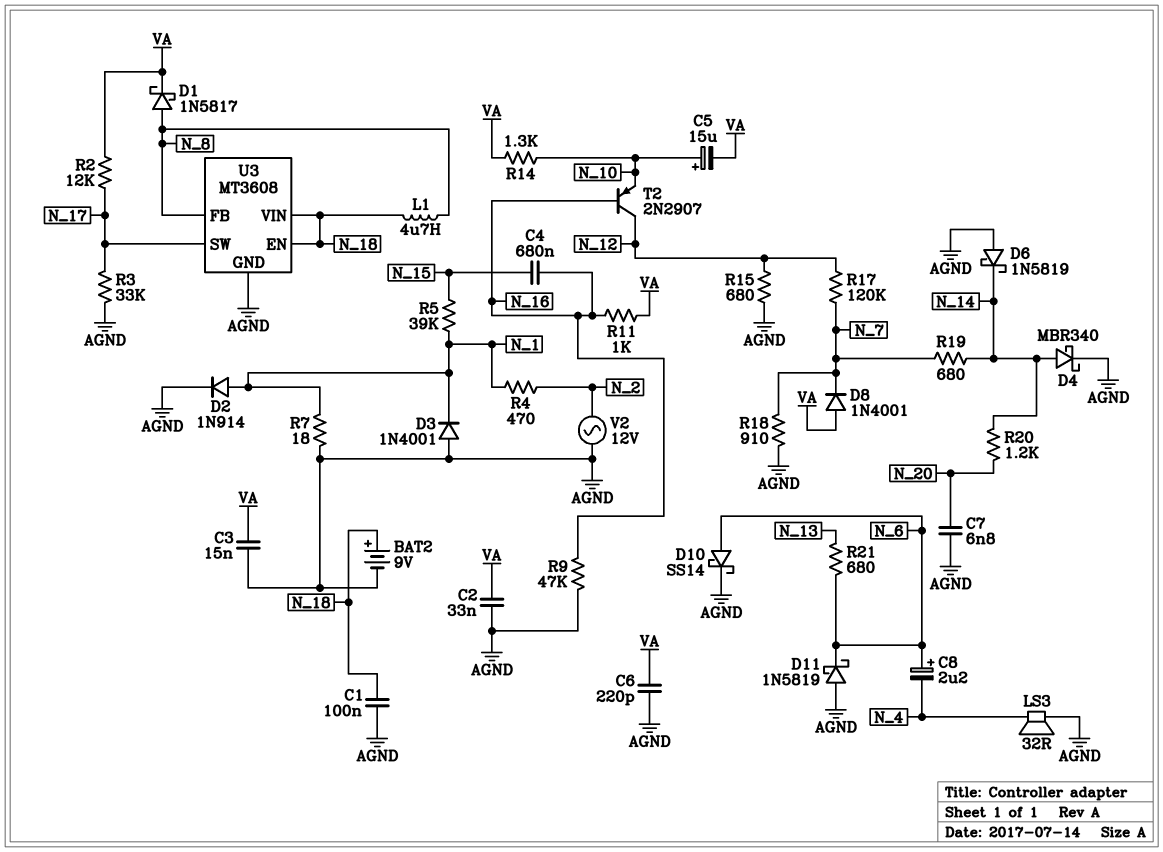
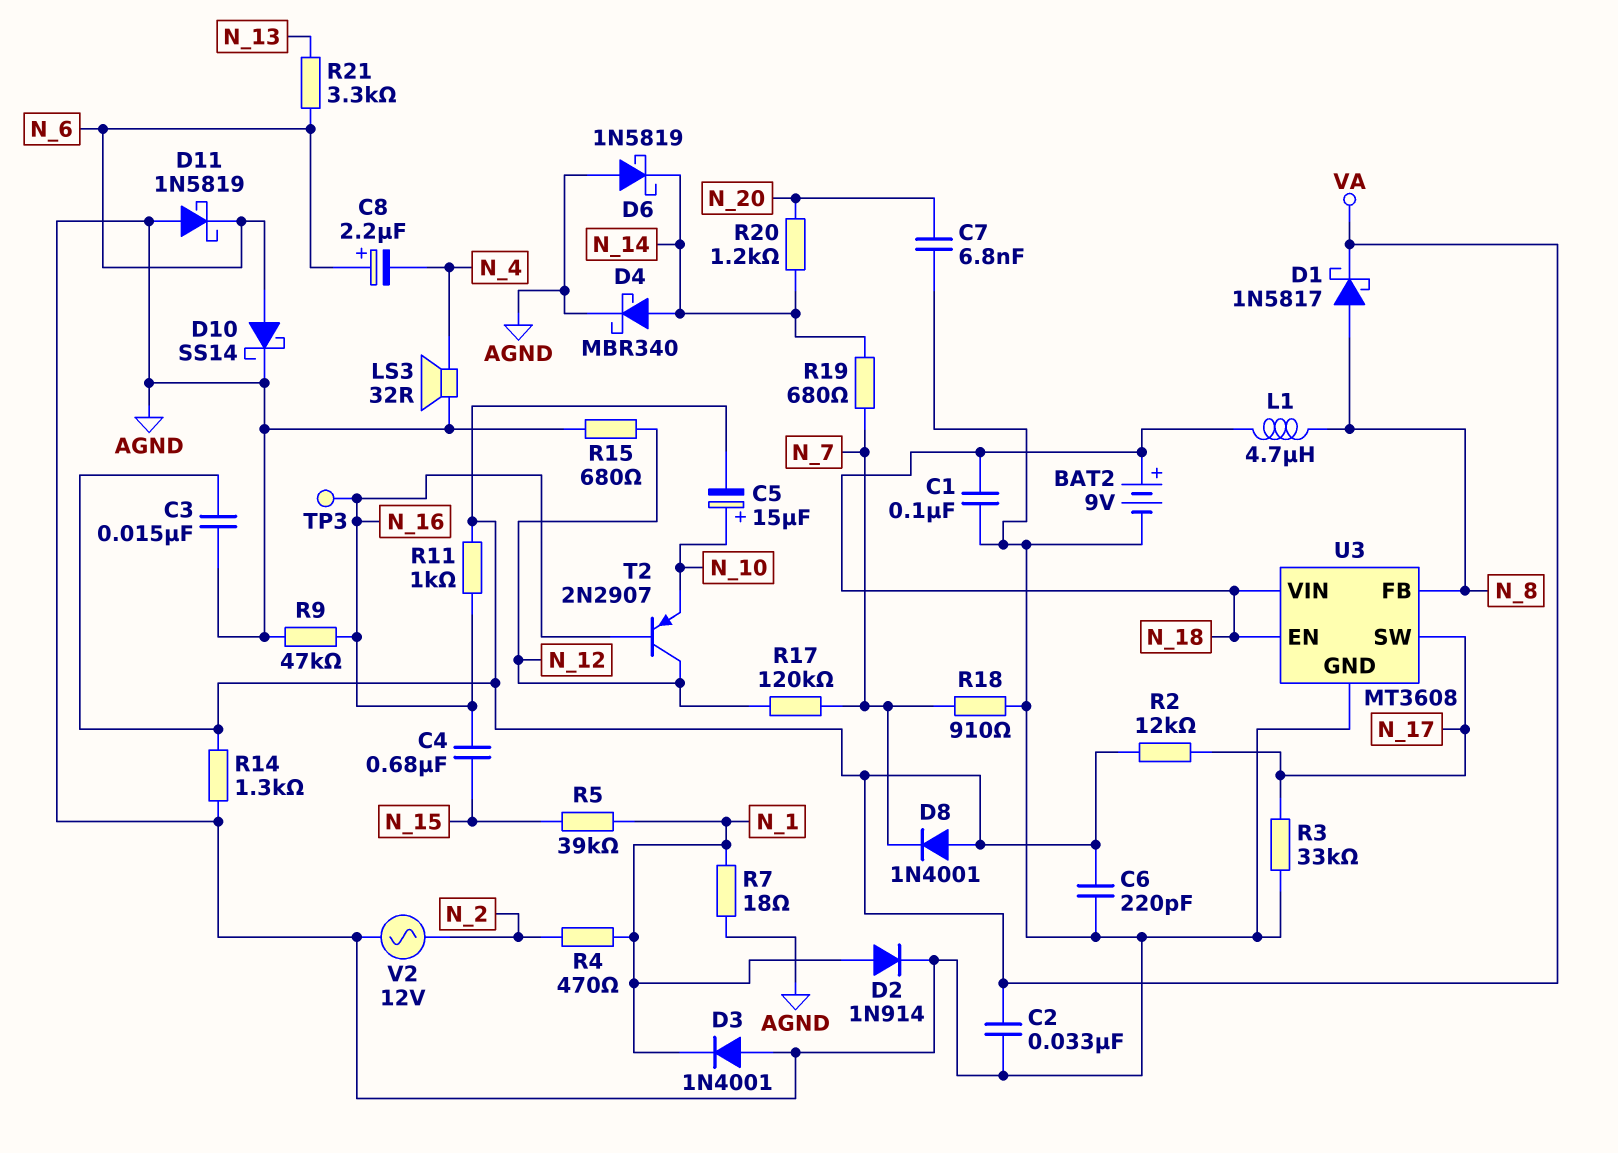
R14: 1.3k (N_10, VA) -> 1.3k (AGND, VA)
R21: 680 (N_6, N_13) -> 3.3k (N_6, N_13)
TP3: none -> test point (N_16)

